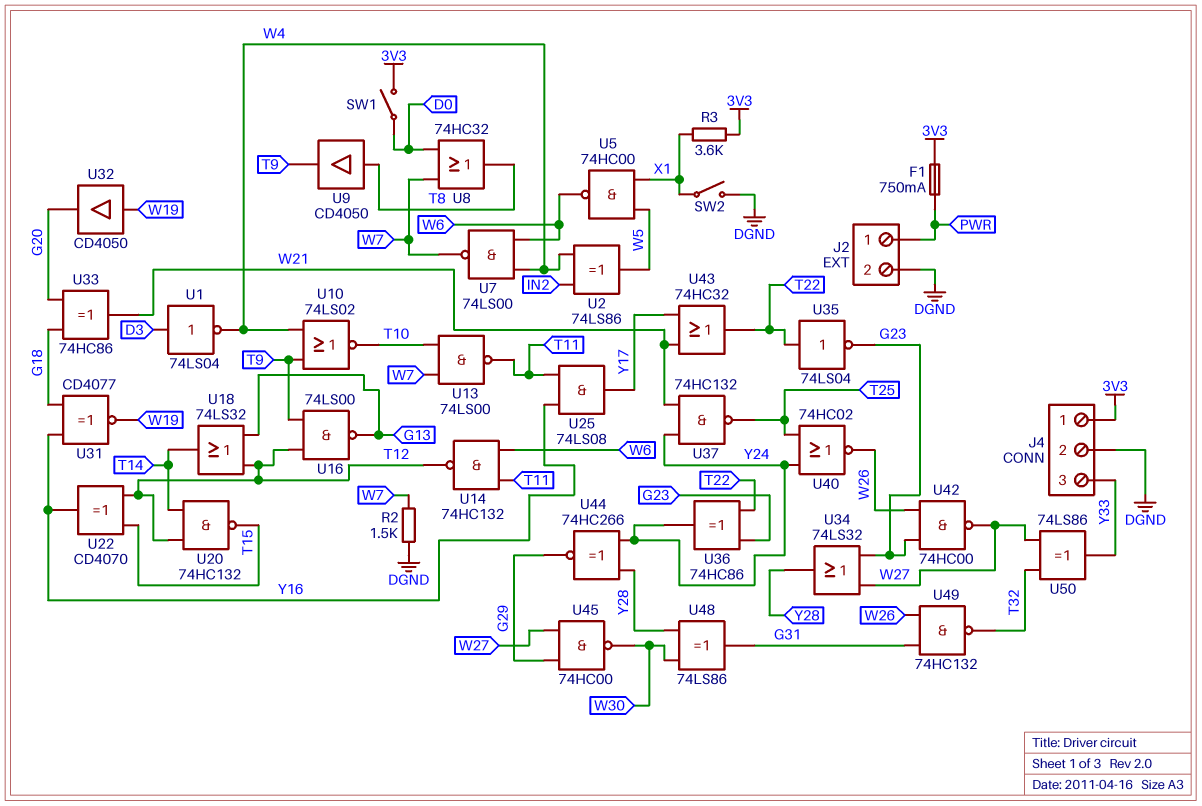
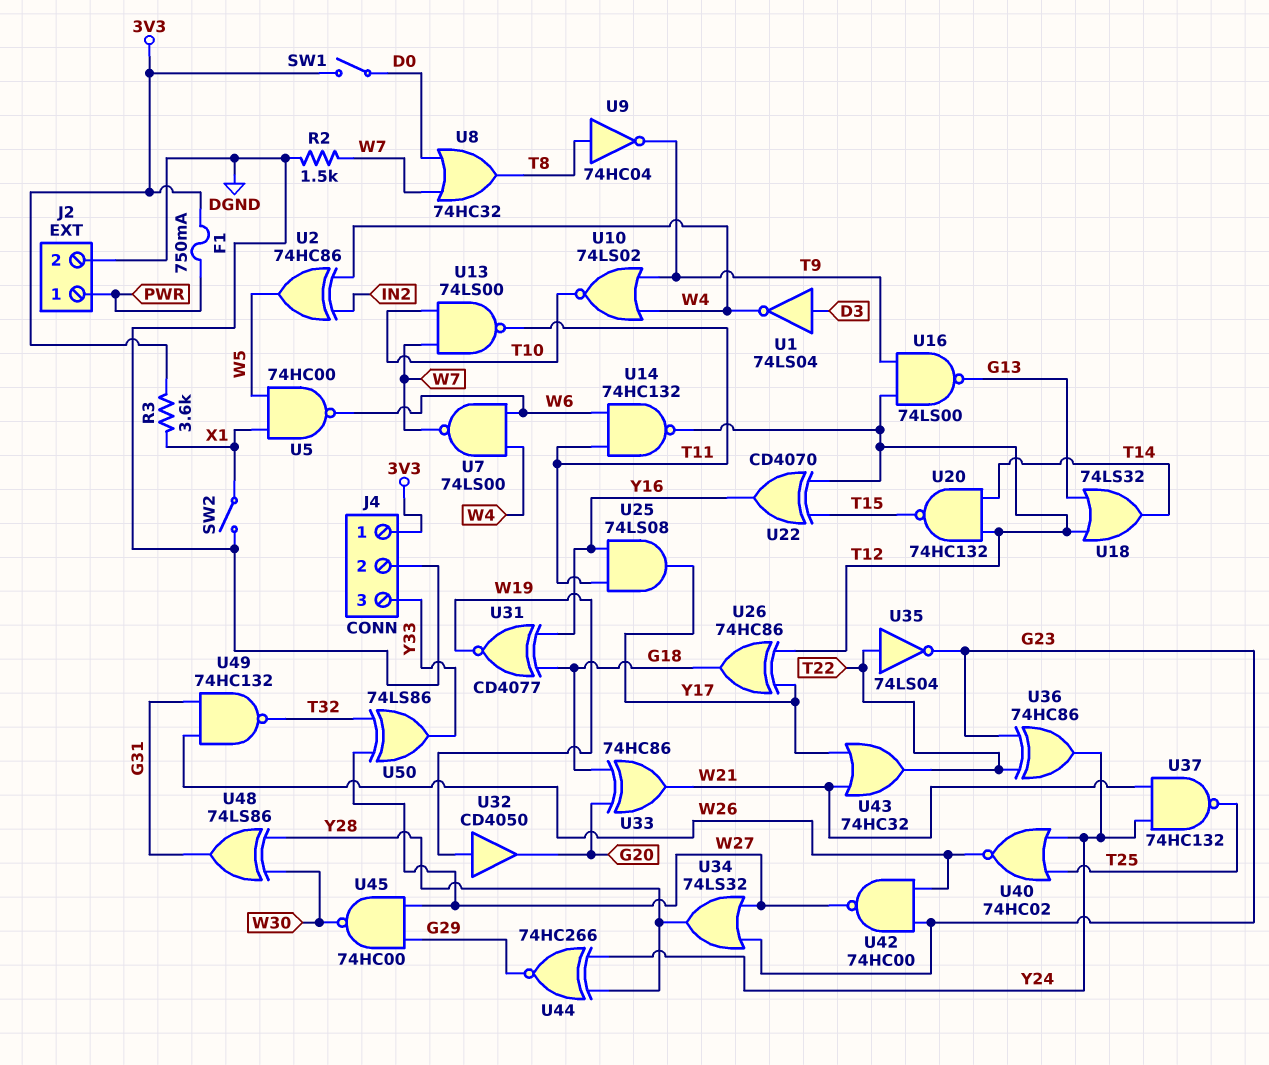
U2: XOR 74LS86 (in IN2, in W4, out W5) -> XOR 74HC86 (in IN2, in W4, out W5)
U9: buffer CD4050 (in T8, out T9) -> NOT 74HC04 (in T8, out T9)
U26: none -> XOR 74HC86 (in T12, in Y17, out G18)

